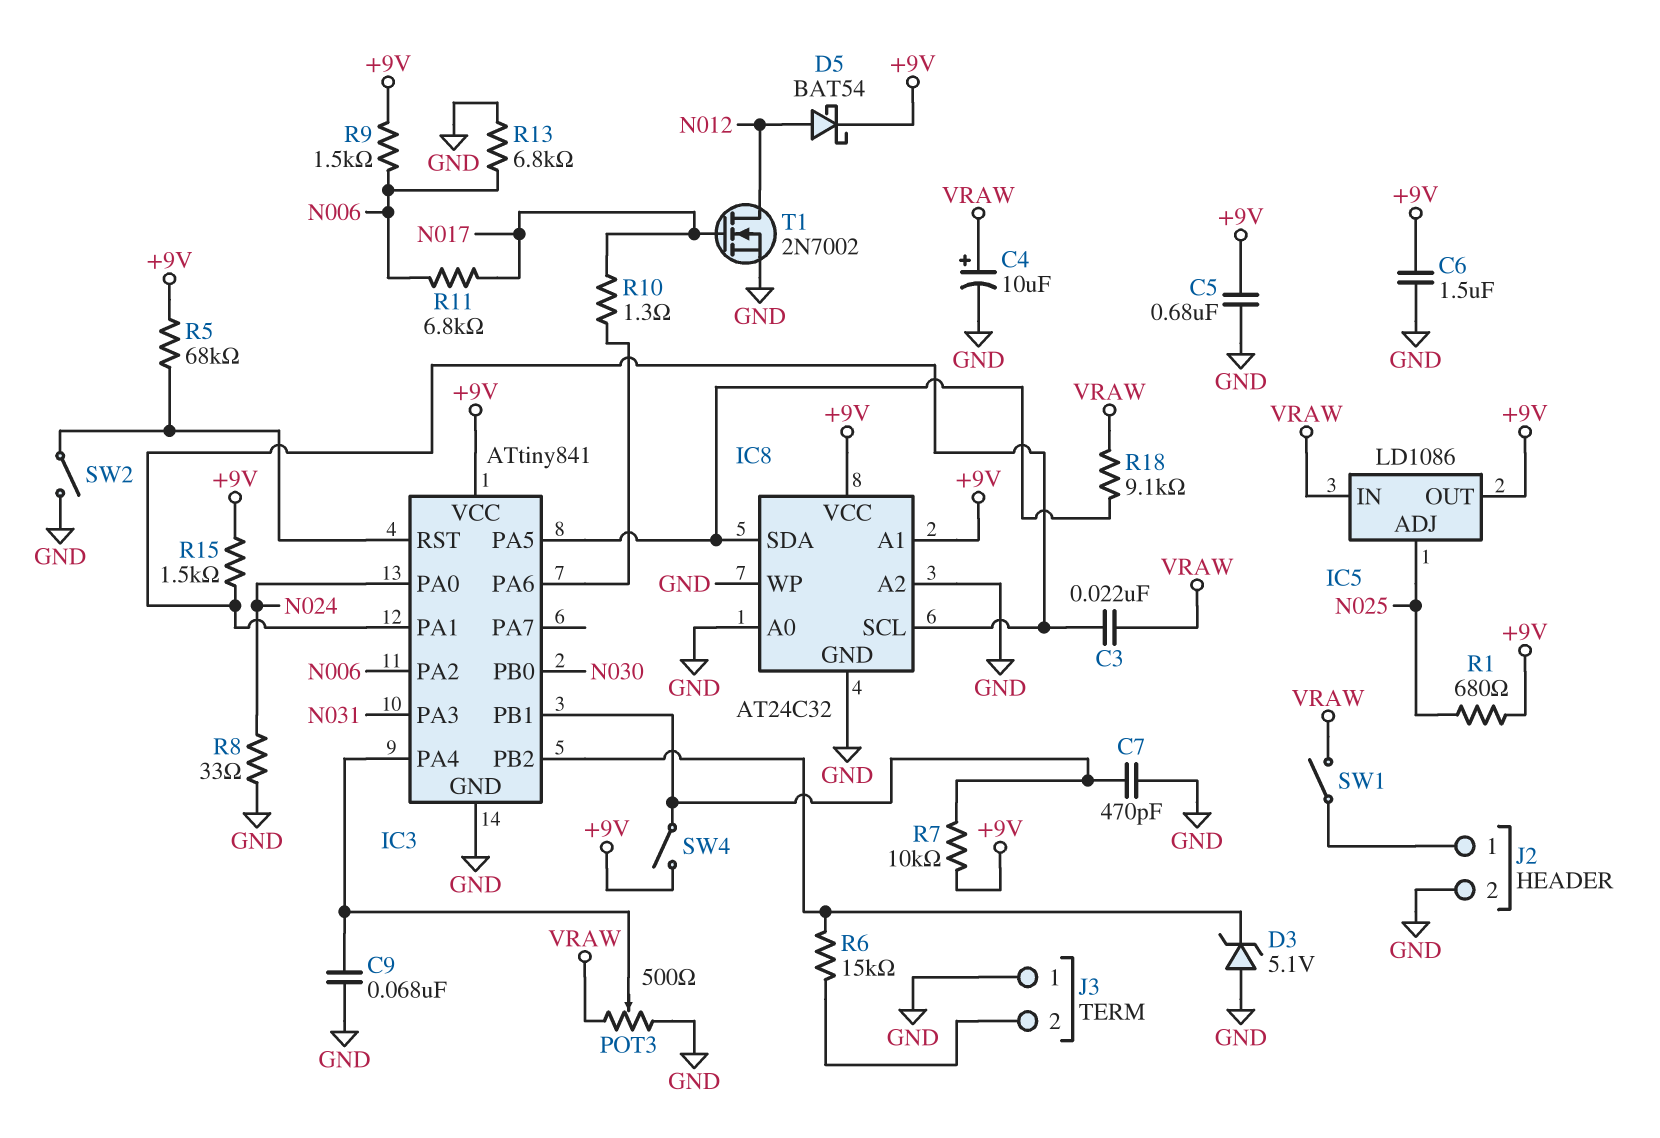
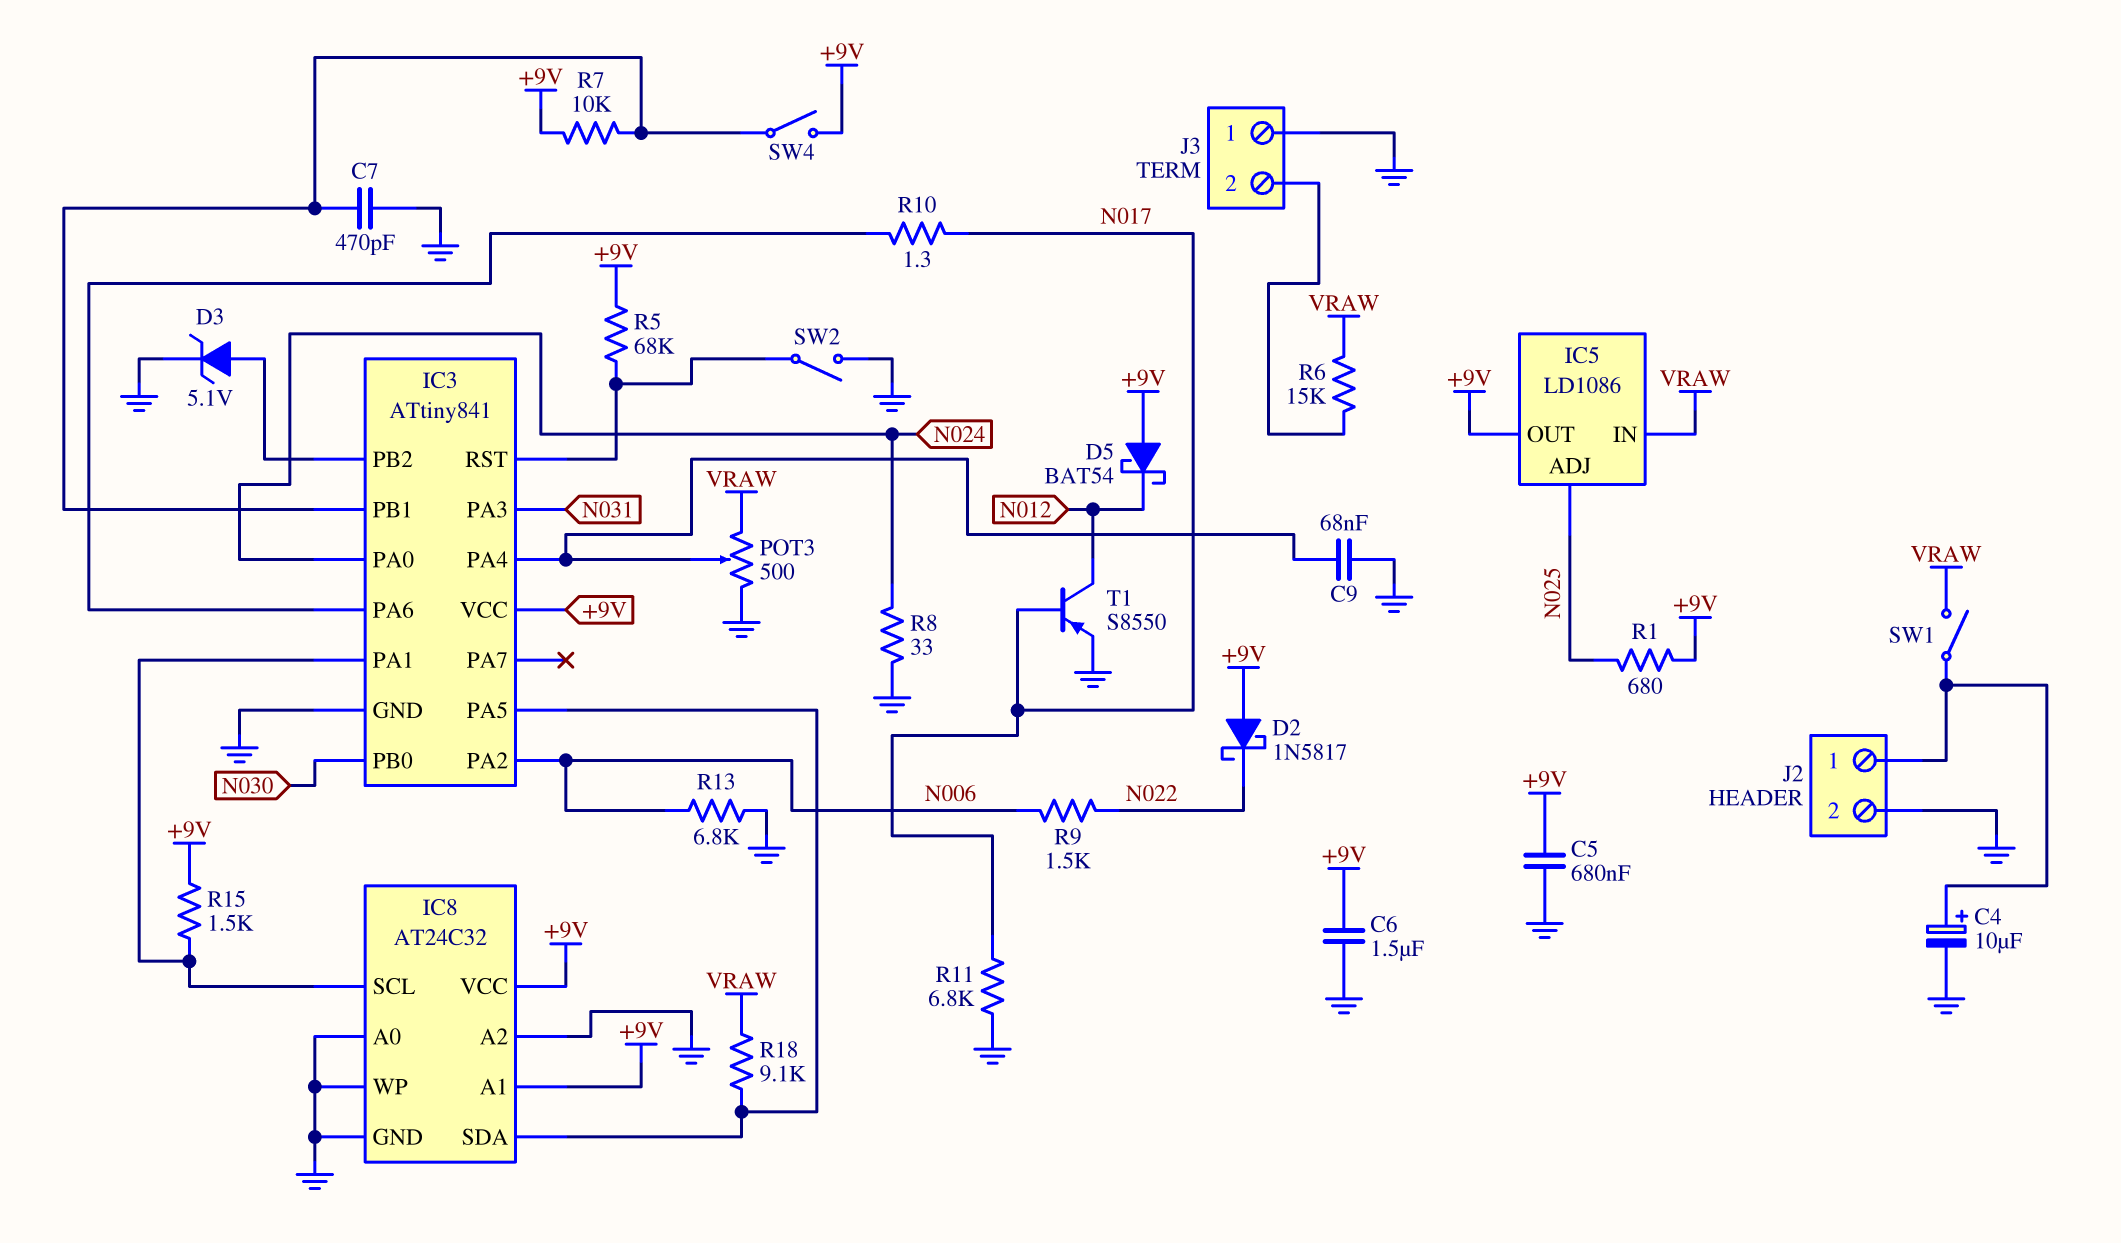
C3: 22nF (IC3/PA1, VRAW) -> none
C4: 10uF (plus VRAW, minus GND) -> 10uF (plus J2/1, minus GND)
D2: none -> schottky 1N5817 (A +9V, K N022)
D3: zener 5.1V (A GND, K IC3/PB2) -> zener 5.1V (A IC3/PB2, K GND)
D5: schottky BAT54 (A N012, K +9V) -> schottky BAT54 (A +9V, K N012)
R6: 15k (IC3/PB2, J3/2) -> 15k (J3/2, VRAW)
R9: 1.5k (+9V, N006) -> 1.5k (N006, N022)
R11: 6.8k (N006, N017) -> 6.8k (GND, N017)
T1: NMOS 2N7002 (G N017, D N012, S GND) -> PNP S8550 (B N017, C N012, E GND)

